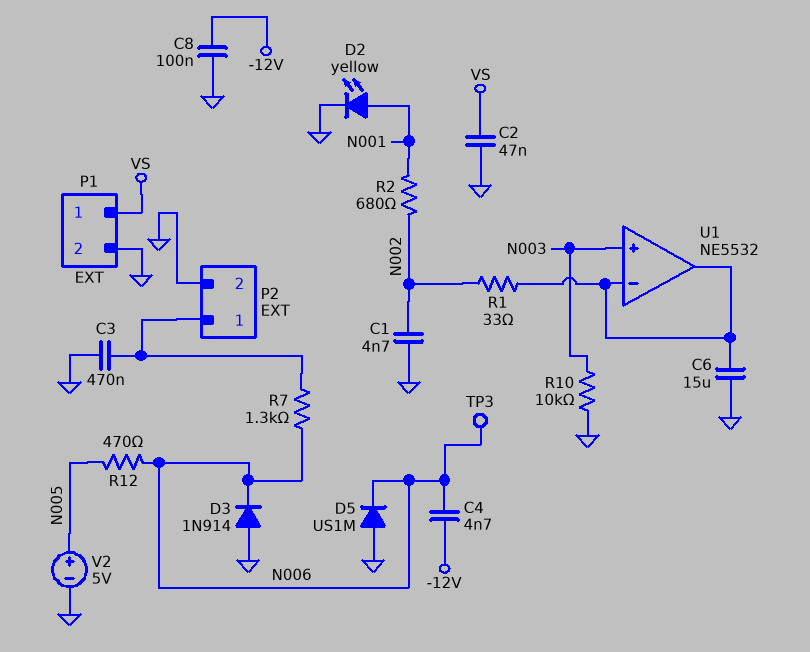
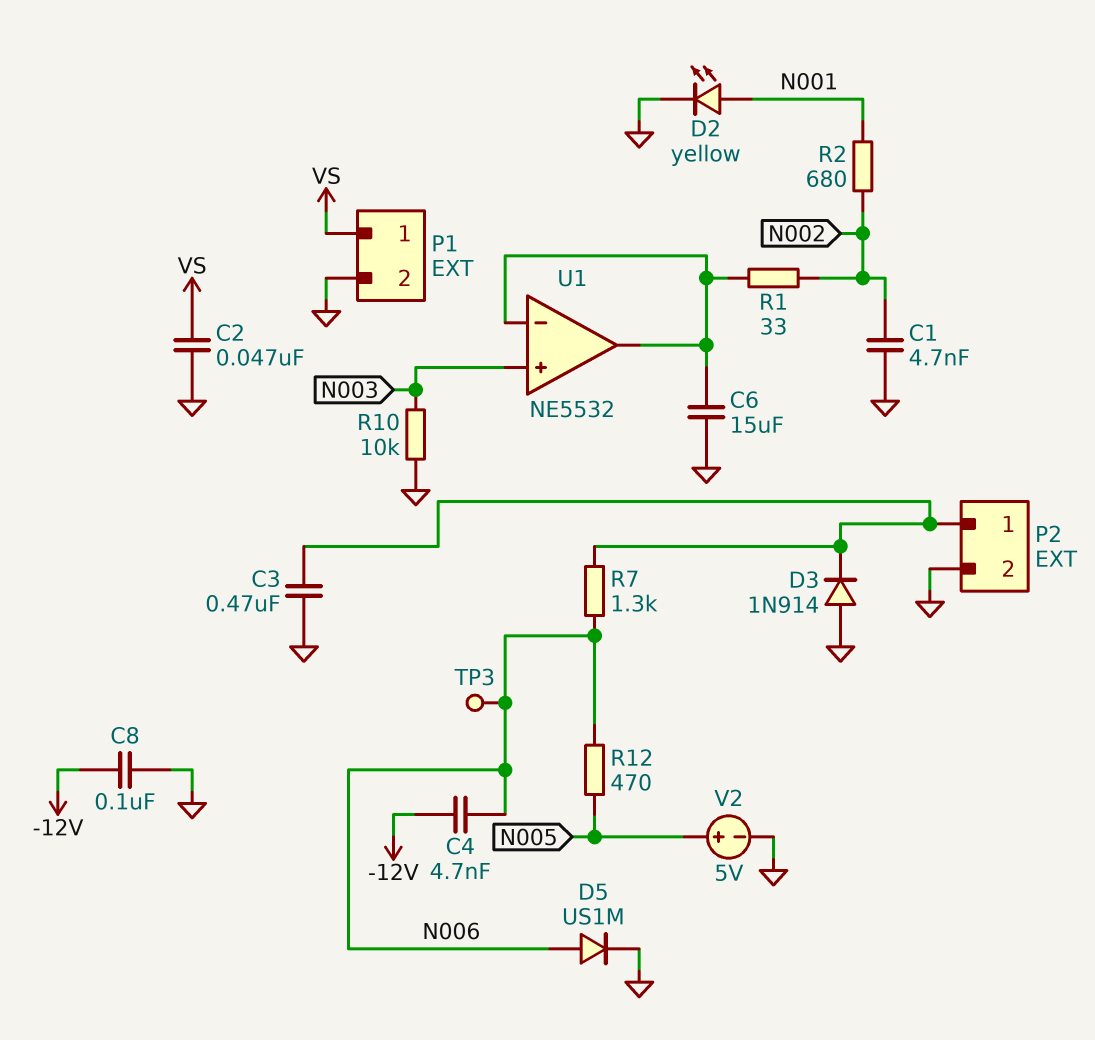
D3: diode 1N914 (A GND, K N006) -> diode 1N914 (A GND, K P2/1)
D5: diode US1M (A GND, K N006) -> diode US1M (A N006, K GND)

